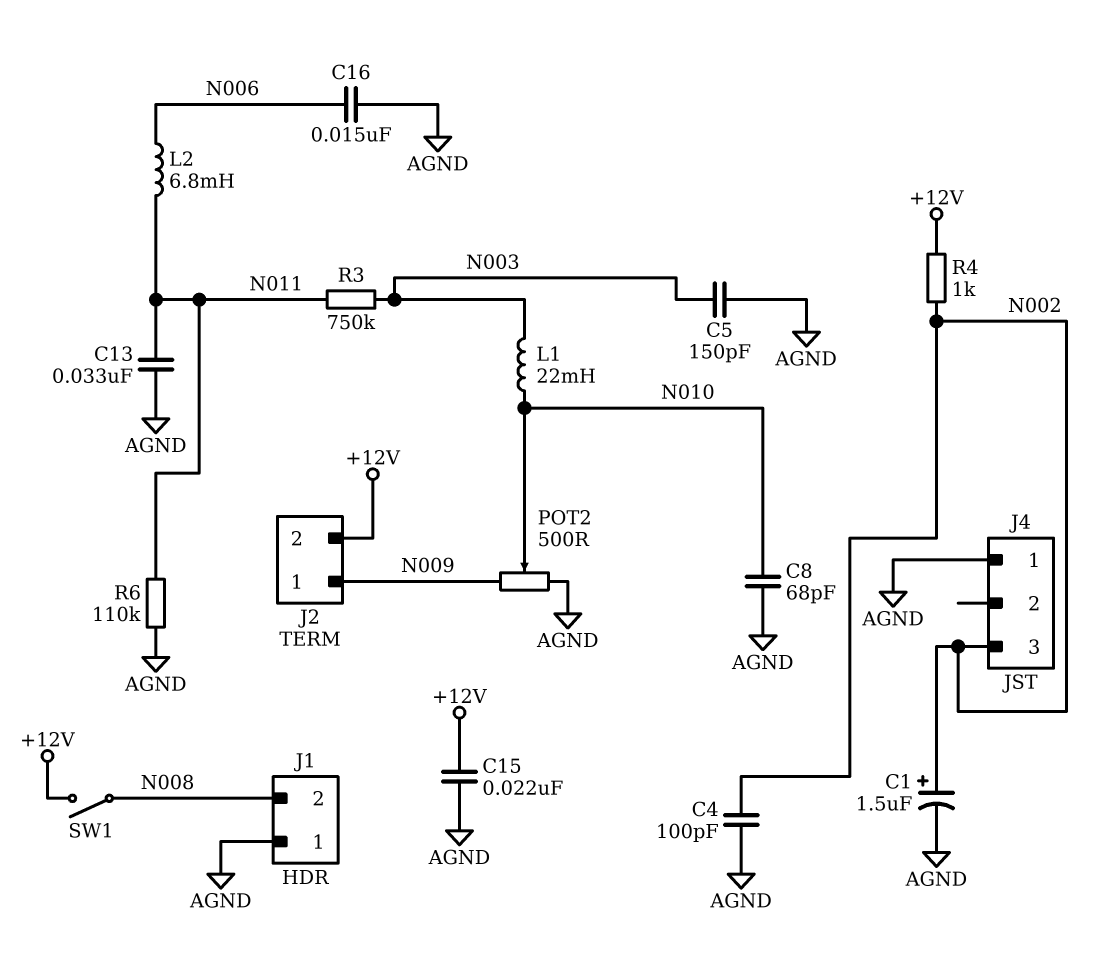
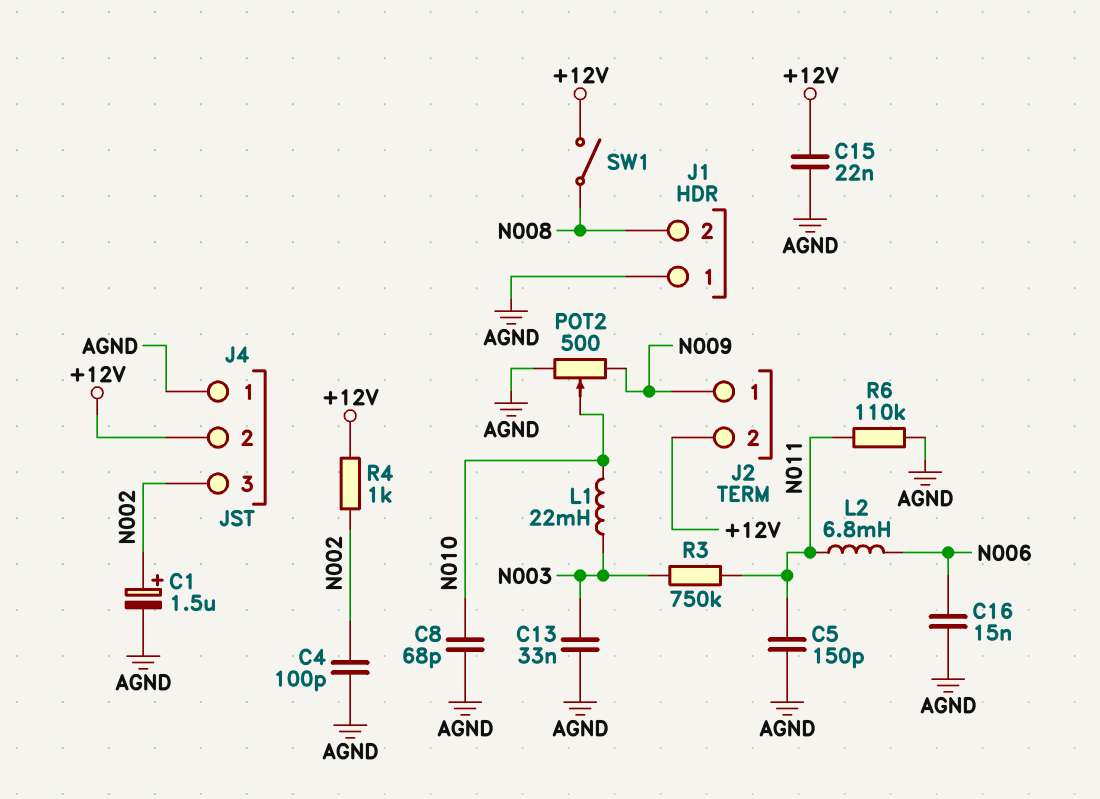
C5: 150pF (AGND, N003) -> 150pF (AGND, N011)
C13: 33nF (AGND, N011) -> 33nF (AGND, N003)
J4 pin 2: none -> +12V

